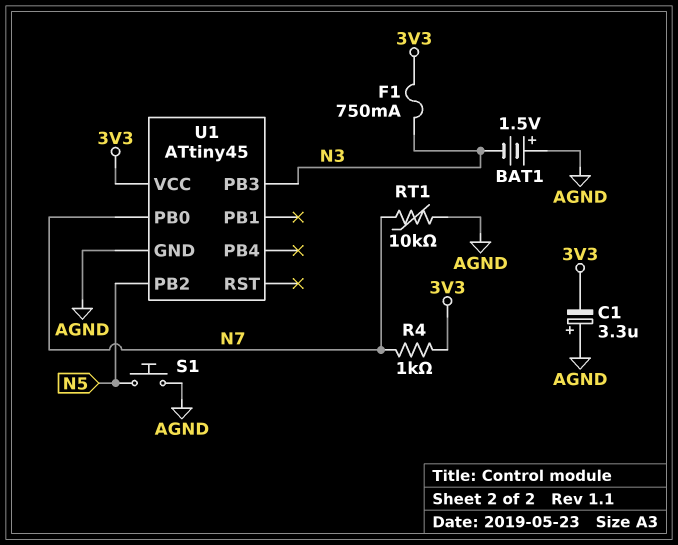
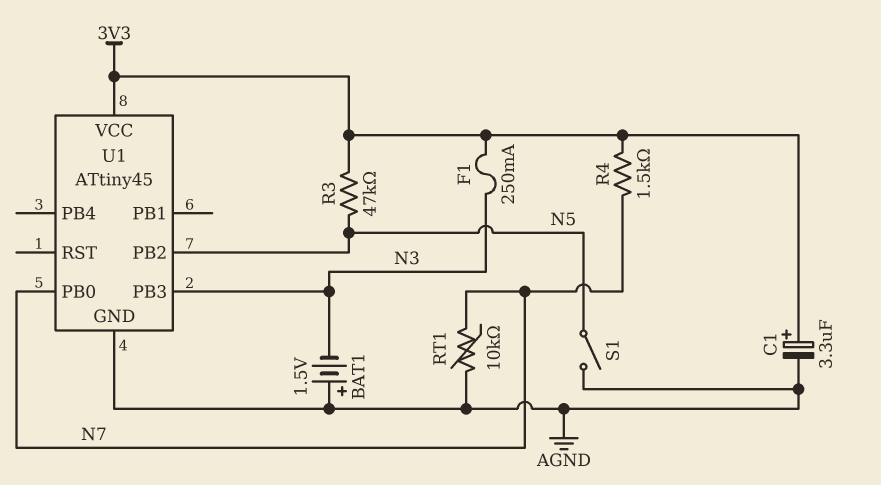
C1: 3.3uF (plus AGND, minus 3V3) -> 3.3uF (plus 3V3, minus AGND)
F1: 750mA (3V3, N3) -> 250mA (3V3, N3)
R3: none -> 47k (3V3, N5)
R4: 1k (3V3, N7) -> 1.5k (3V3, N7)
S1: button (AGND, N5) -> switch (AGND, N5)

